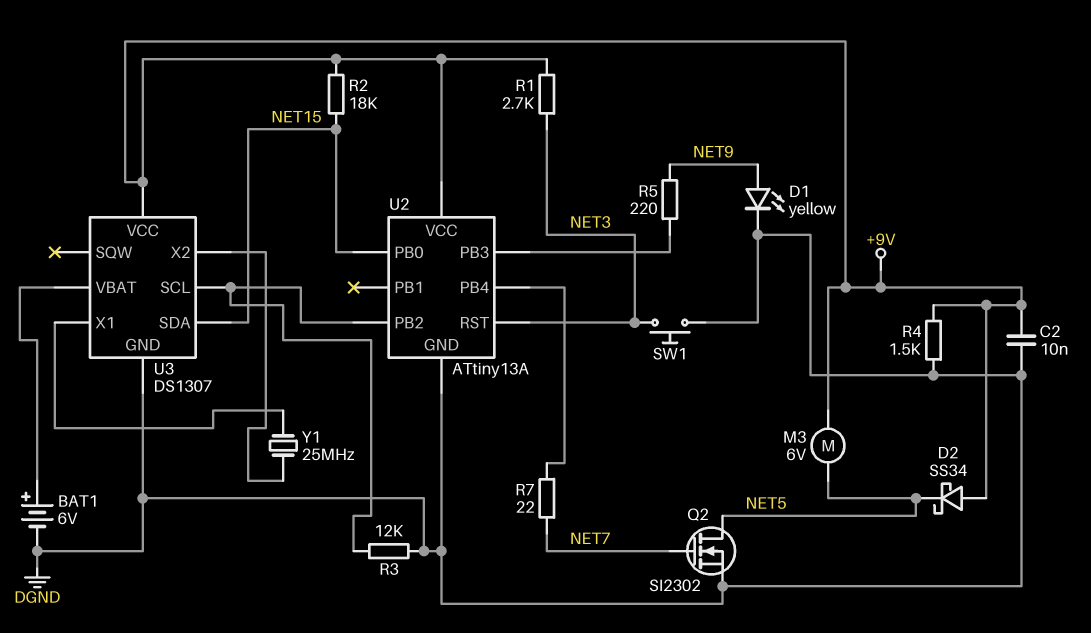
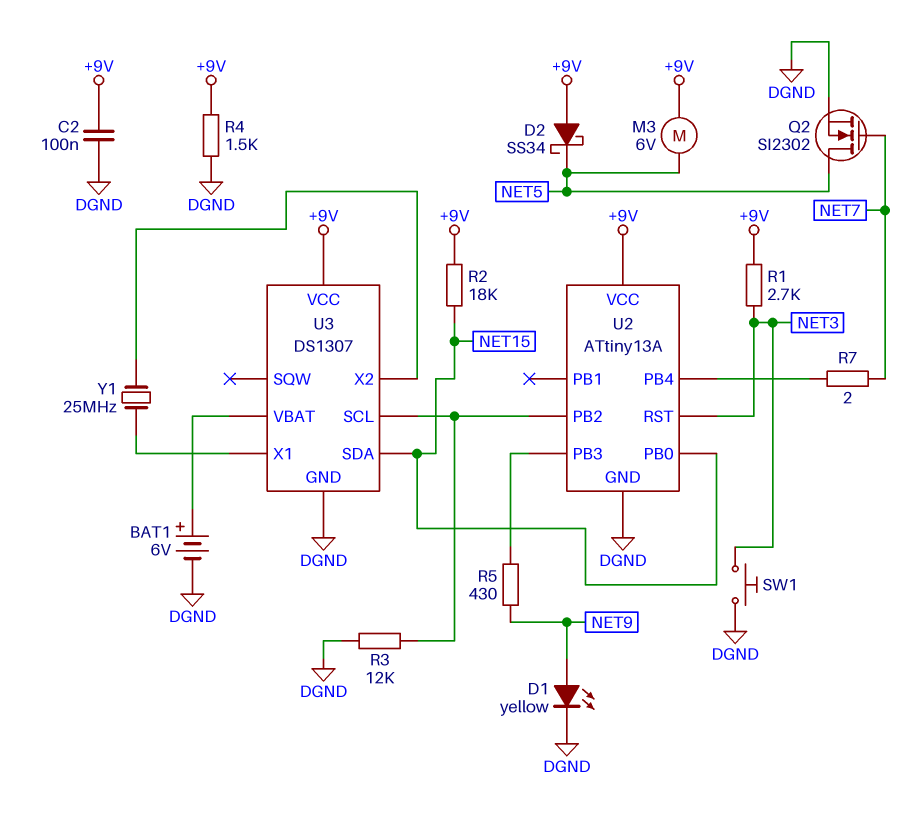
C2: 10nF (+9V, DGND) -> 100nF (+9V, DGND)
R5: 220 (NET9, U2/PB3) -> 430 (NET9, U2/PB3)
R7: 22 (NET7, U2/PB4) -> 2 (NET7, U2/PB4)

